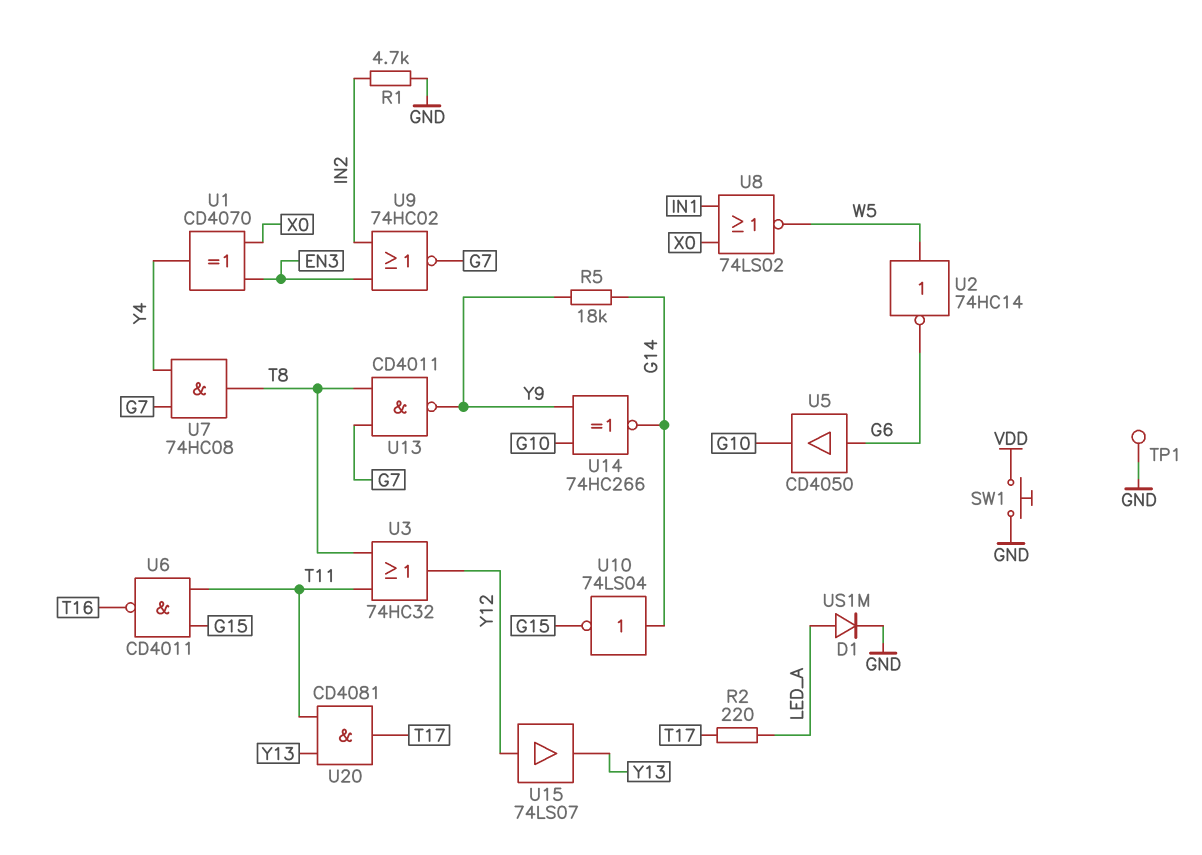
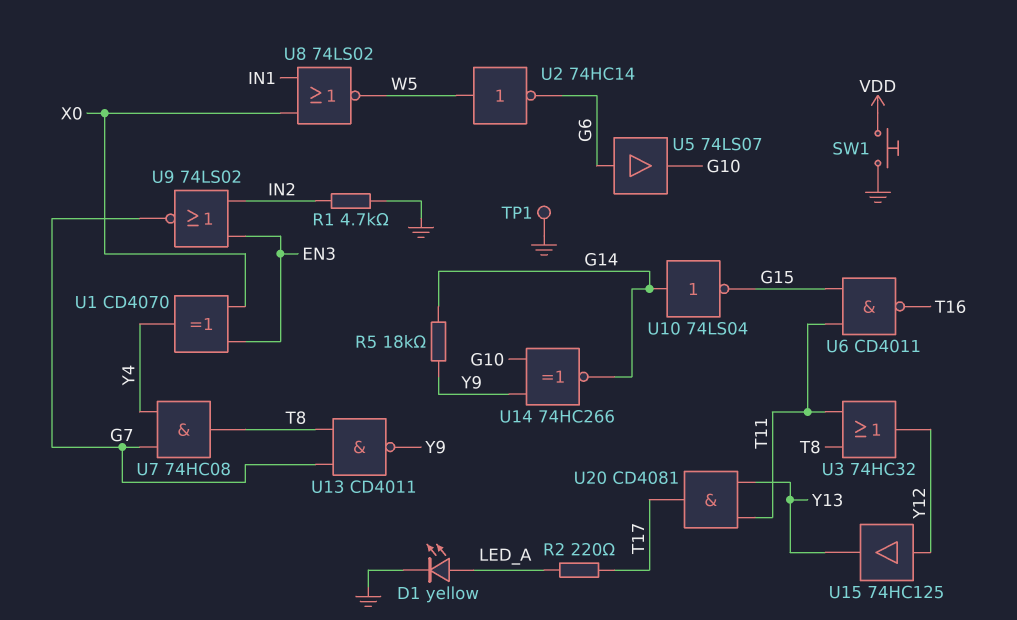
D1: diode US1M (A LED_A, K GND) -> LED yellow (A LED_A, K GND)
U5: buffer CD4050 (in G6, out G10) -> buffer 74LS07 (in G6, out G10)
U9: NOR 74HC02 (in EN3, in IN2, out G7) -> NOR 74LS02 (in EN3, in IN2, out G7)
U15: buffer 74LS07 (in Y12, out Y13) -> buffer 74HC125 (in Y12, out Y13)

